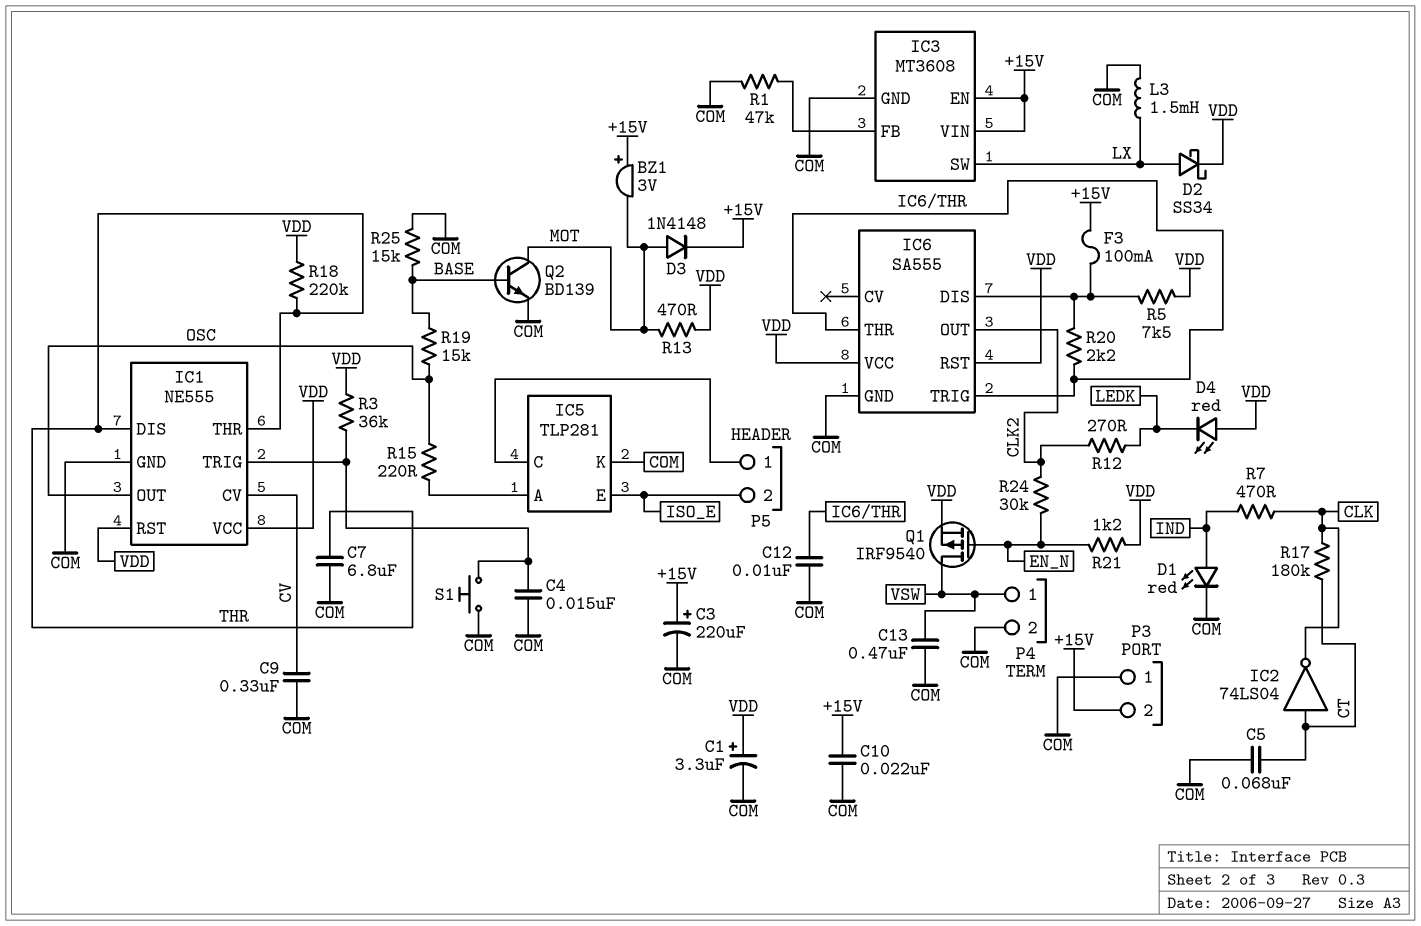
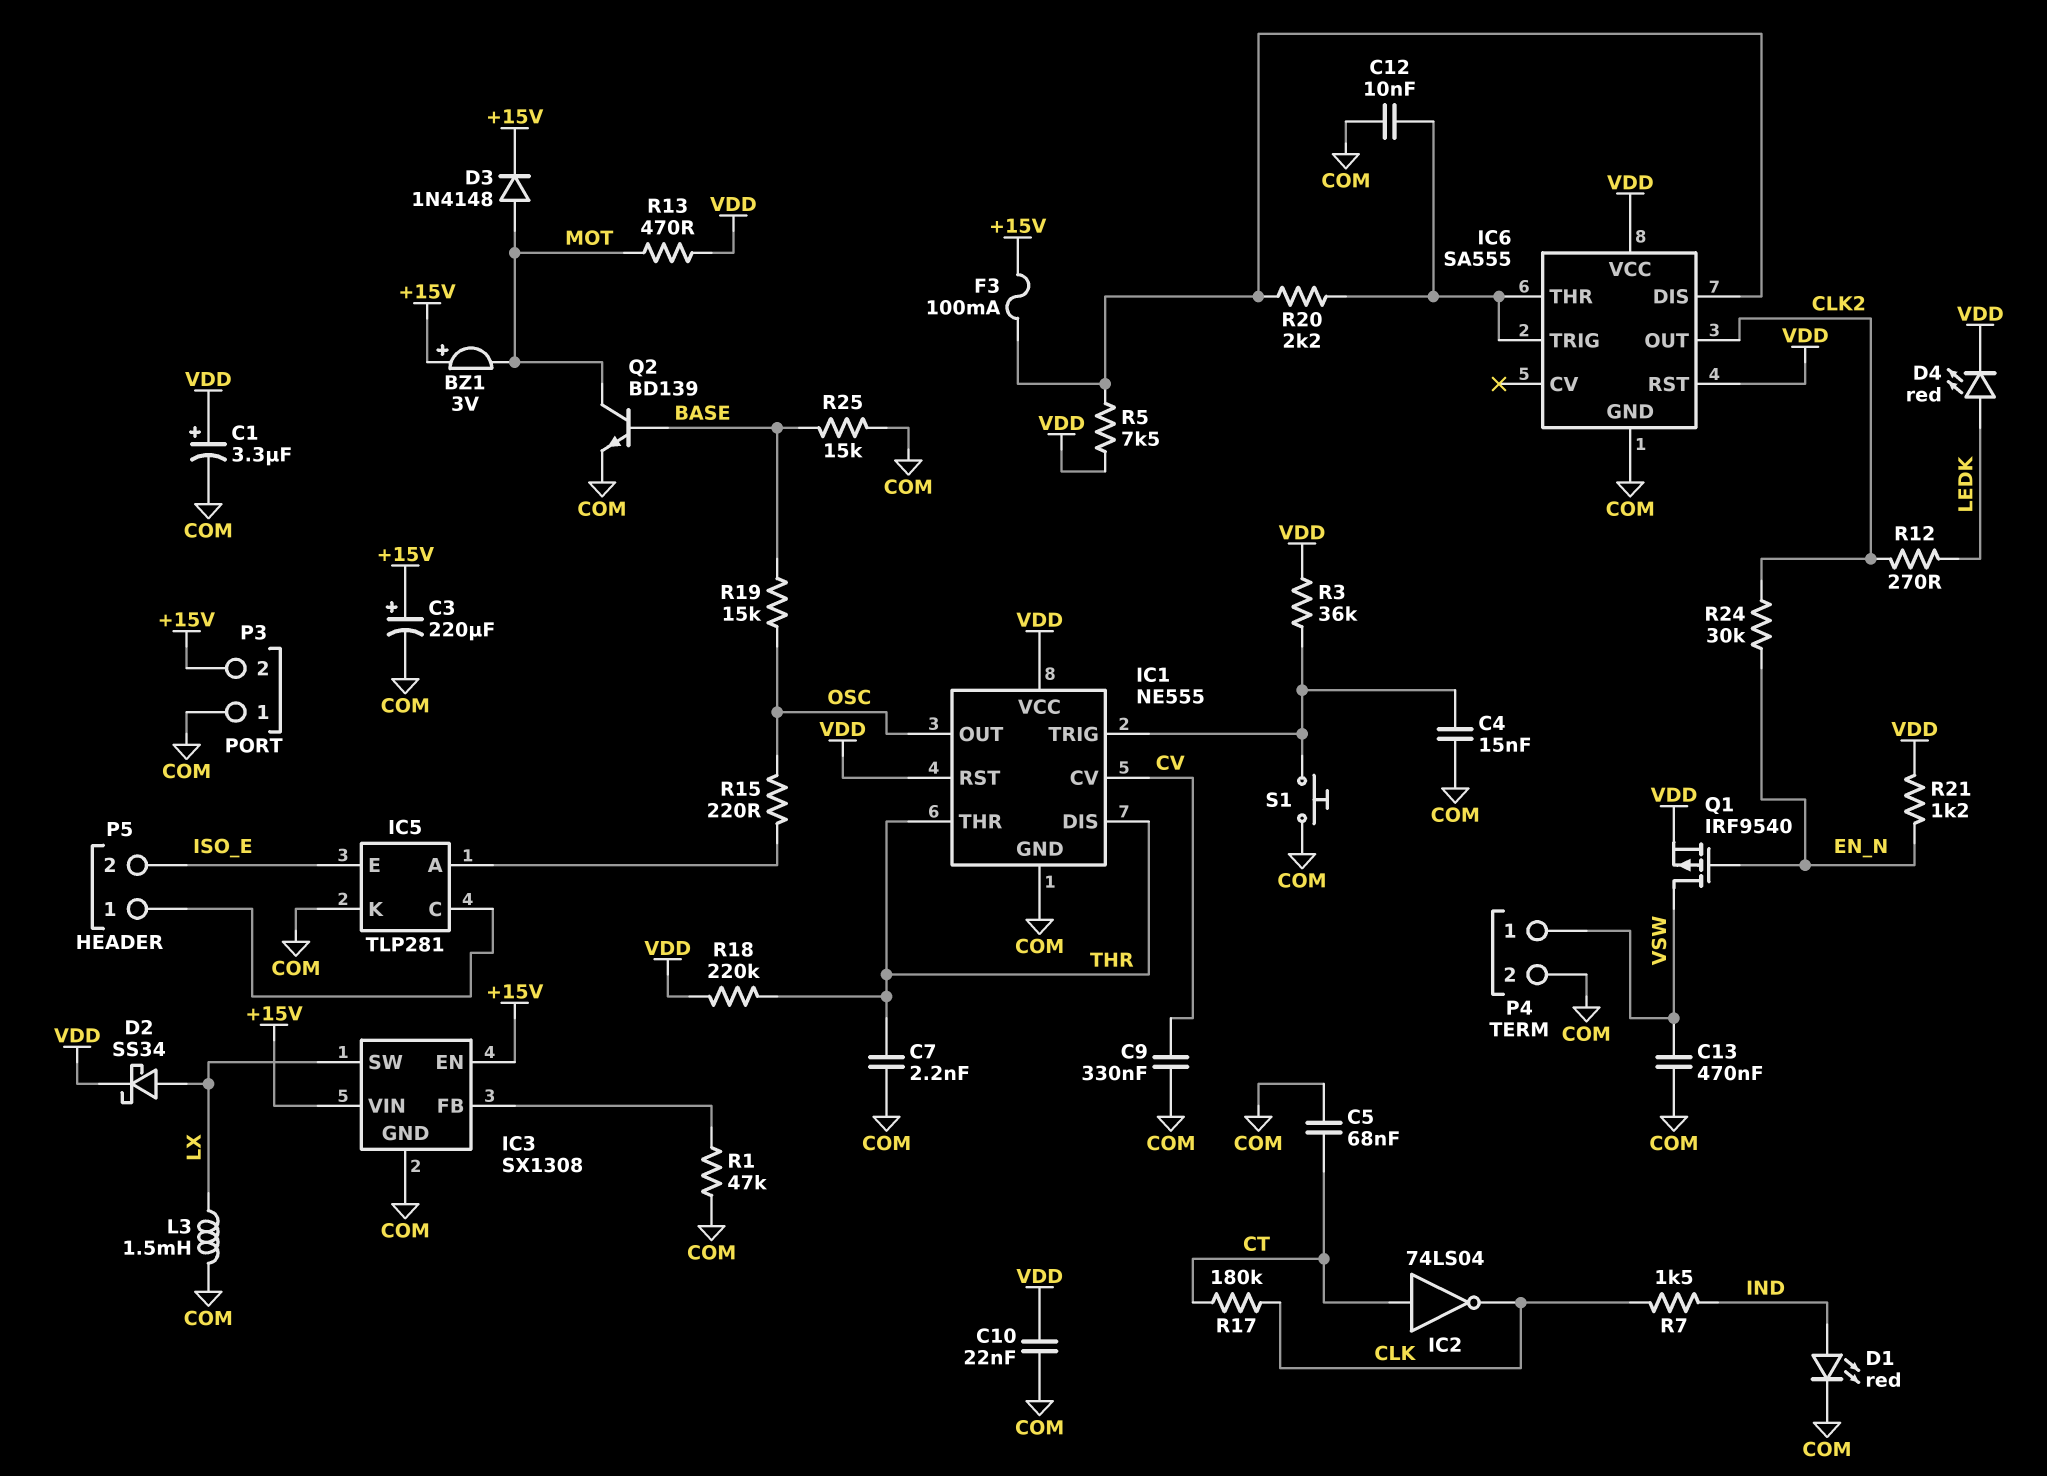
C7: 6.8uF (COM, THR) -> 2.2nF (COM, THR)
C10: 22nF (+15V, COM) -> 22nF (COM, VDD)
D4: LED red (A VDD, K LEDK) -> LED red (A LEDK, K VDD)
IC3: MT3608 -> SX1308
R7: 470 (CLK, IND) -> 1.5k (CLK, IND)

